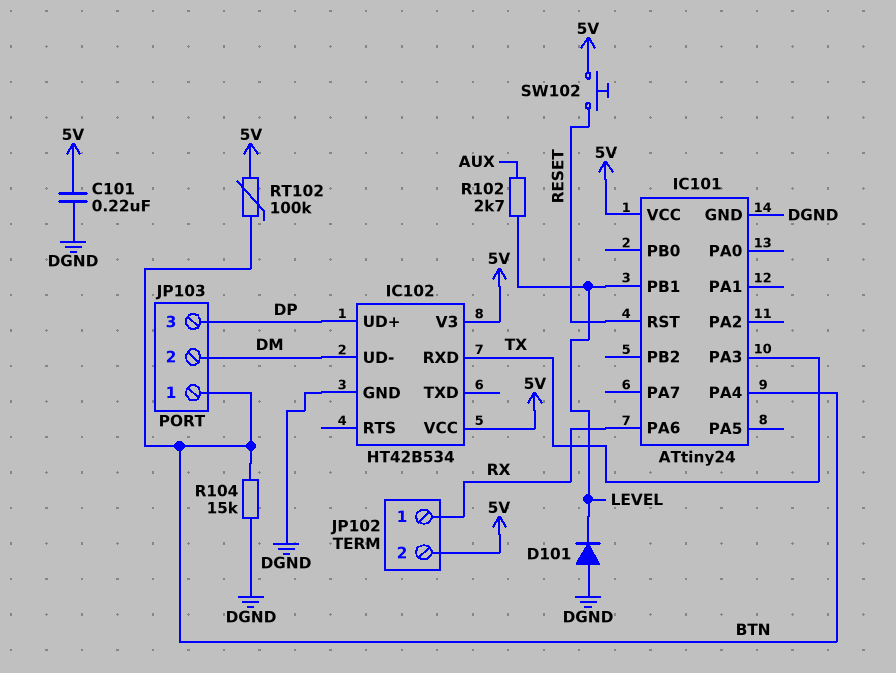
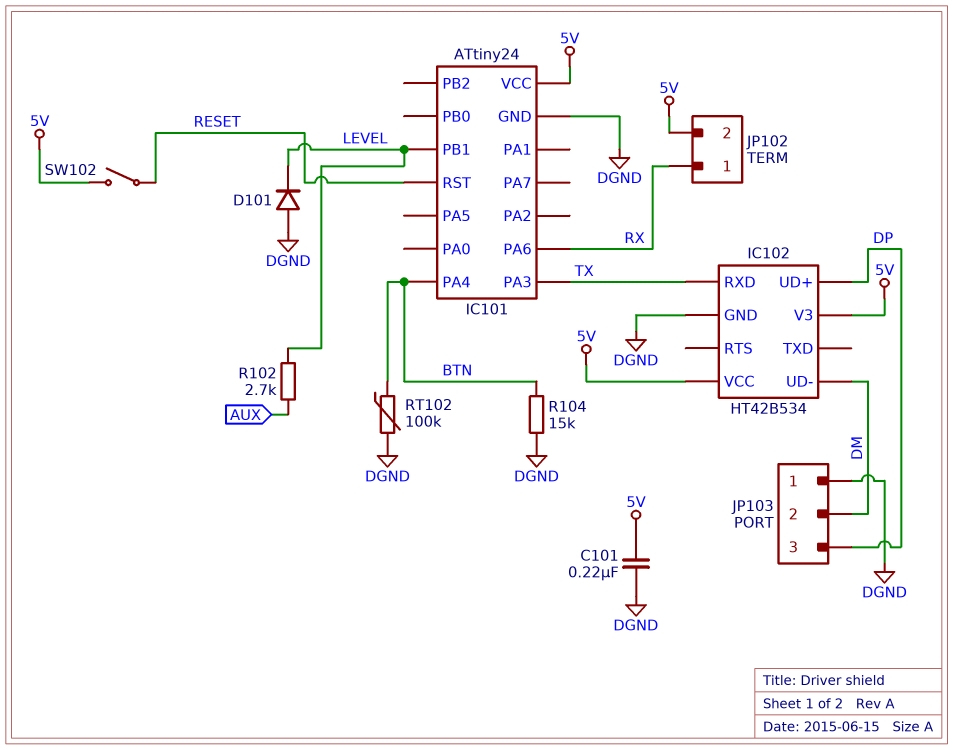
JP103 pin 1: BTN -> DGND
RT102: 100k (5V, BTN) -> 100k (BTN, DGND)
SW102: button (5V, RESET) -> switch (5V, RESET)

